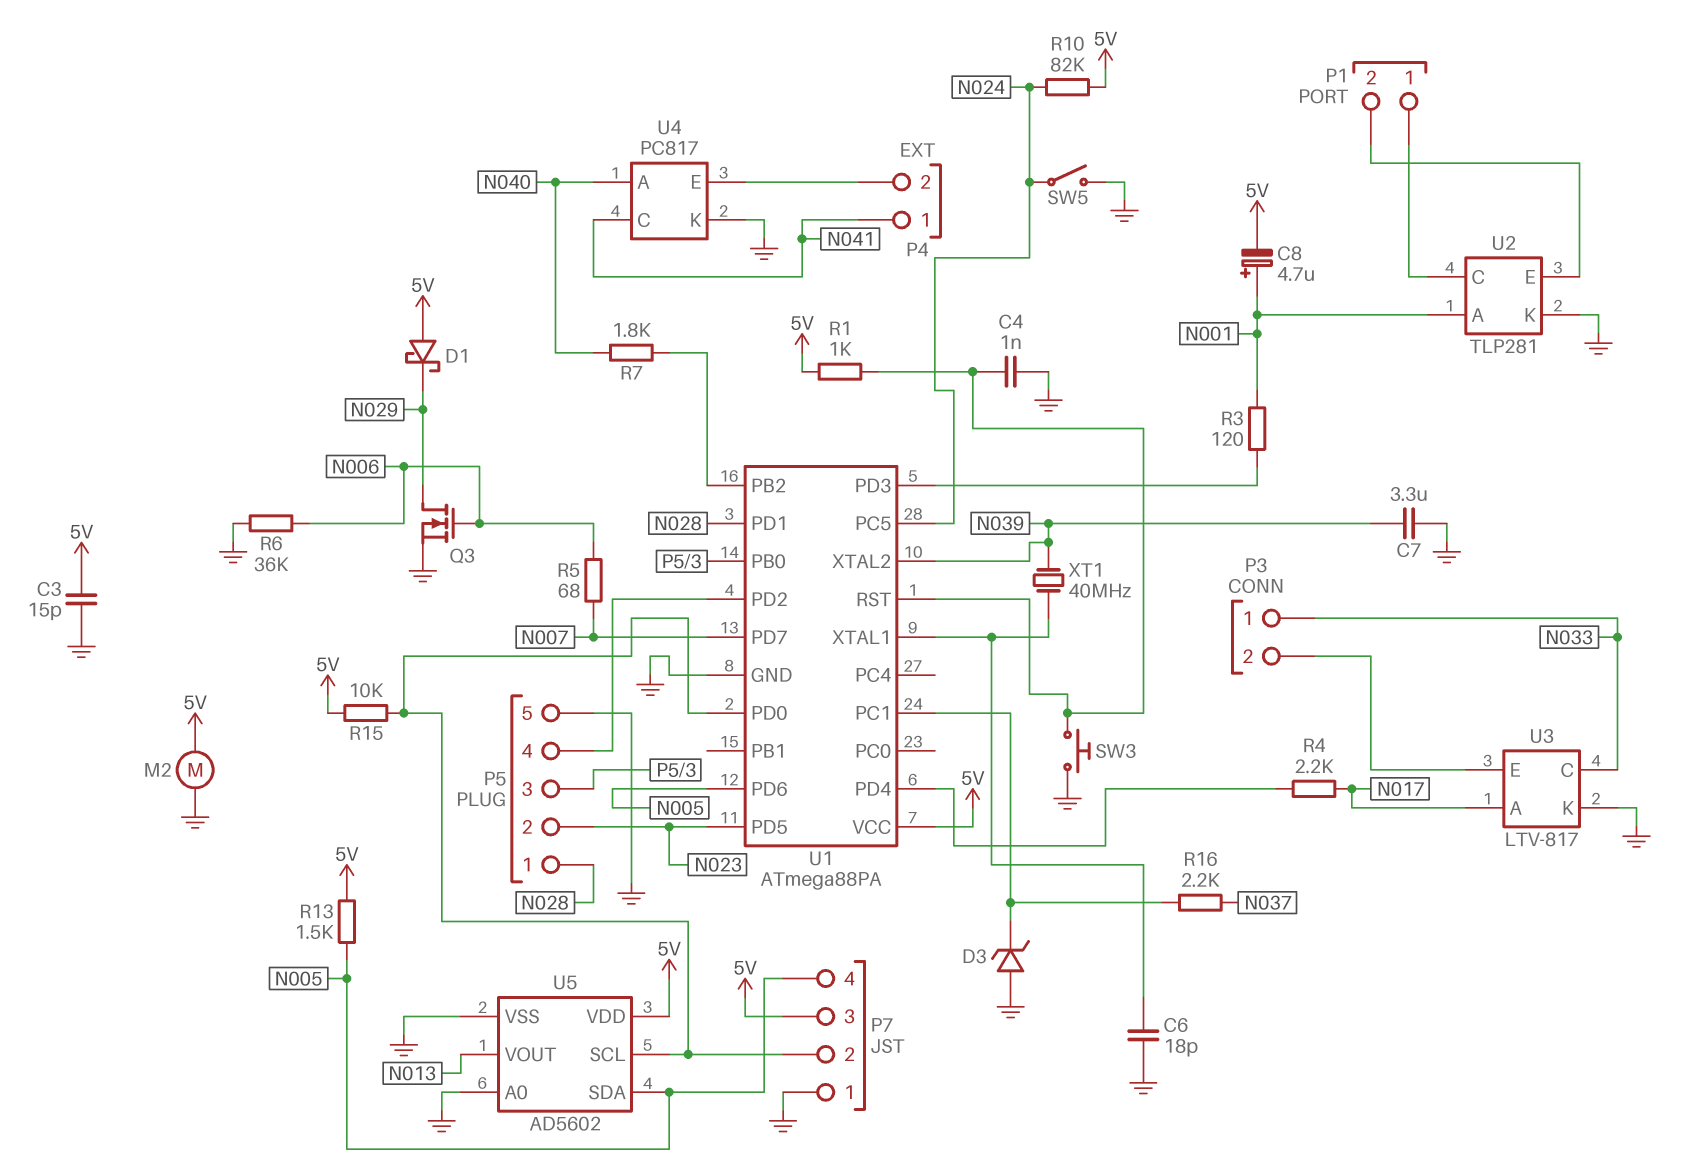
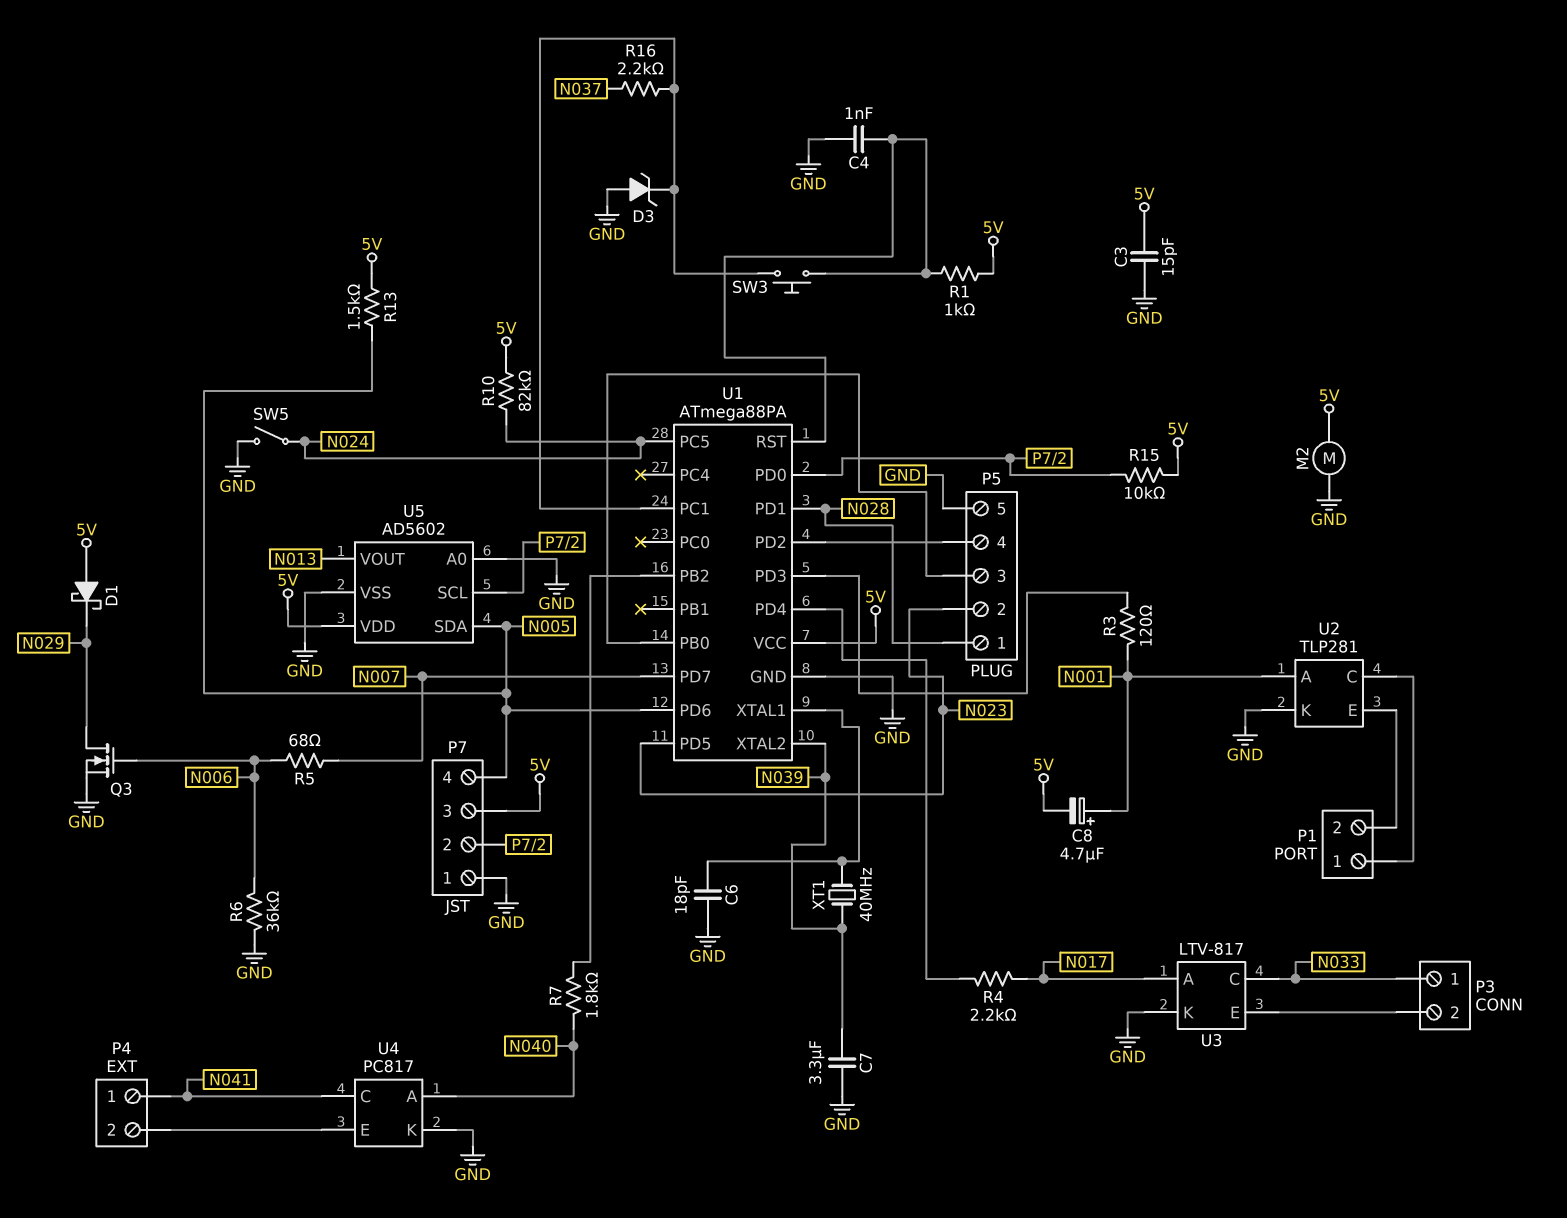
SW3: button (GND, U1/RST) -> button (U1/PC1, U1/RST)

